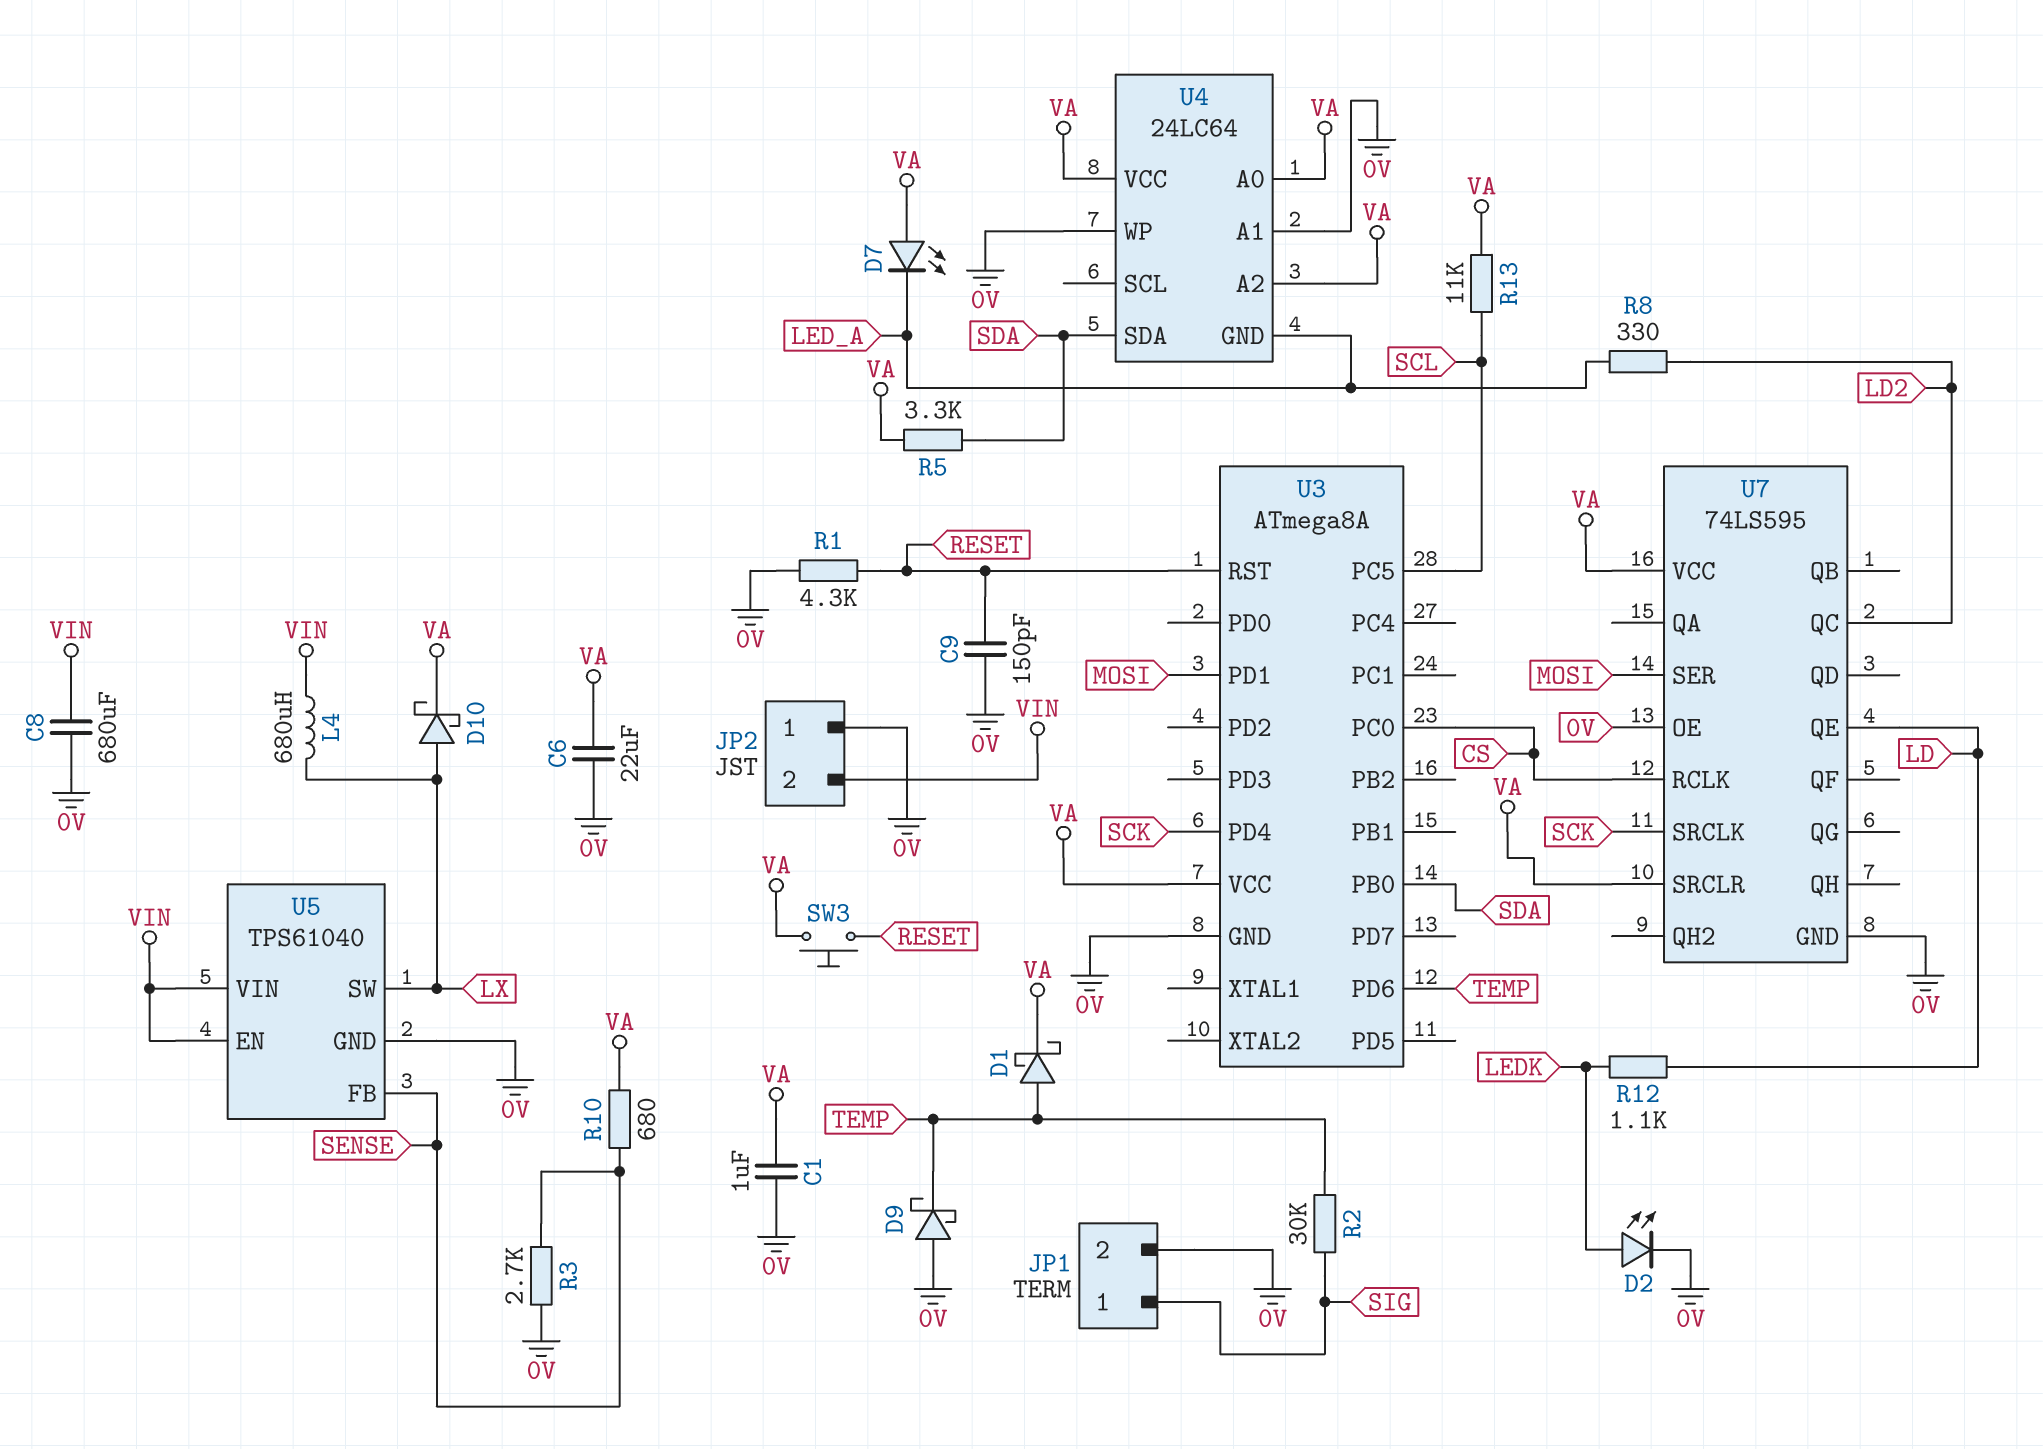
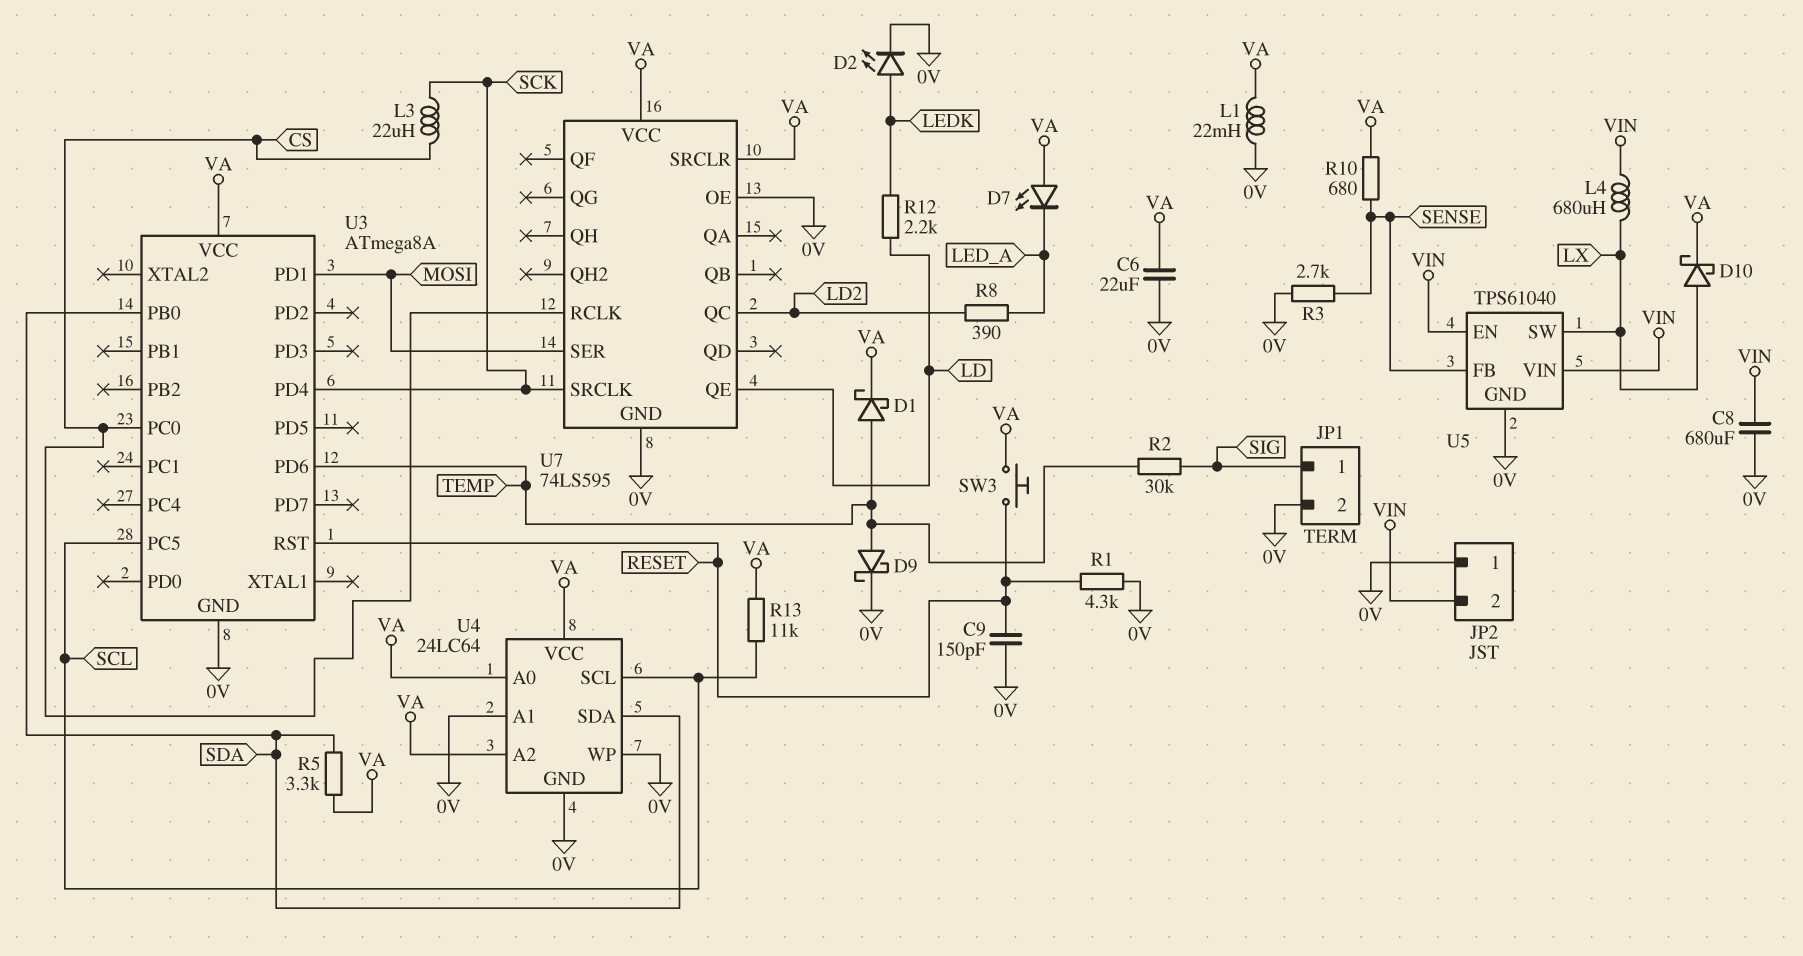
C1: 1uF (0V, VA) -> none
D9: schottky (A 0V, K TEMP) -> schottky (A TEMP, K 0V)
L1: none -> 22mH (0V, VA)
L3: none -> 22uH (CS, SCK)
R8: 330 (LD2, LED_A) -> 390 (LD2, LED_A)
R12: 1.1k (LD, LEDK) -> 2.2k (LD, LEDK)
U4 pin GND: LED_A -> 0V
U4 pin SCL: none -> SCL

